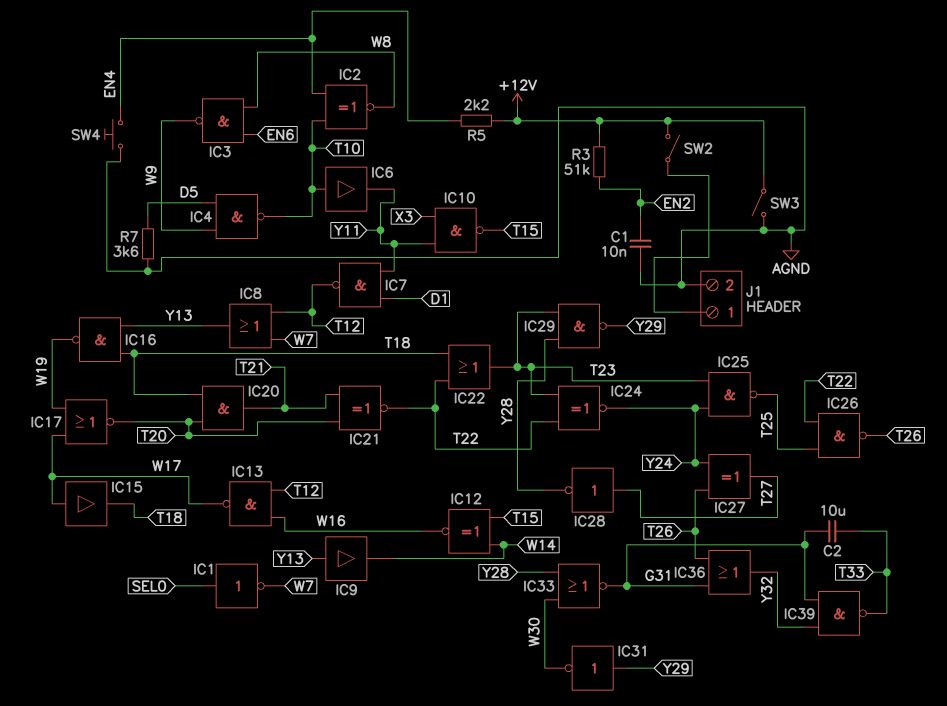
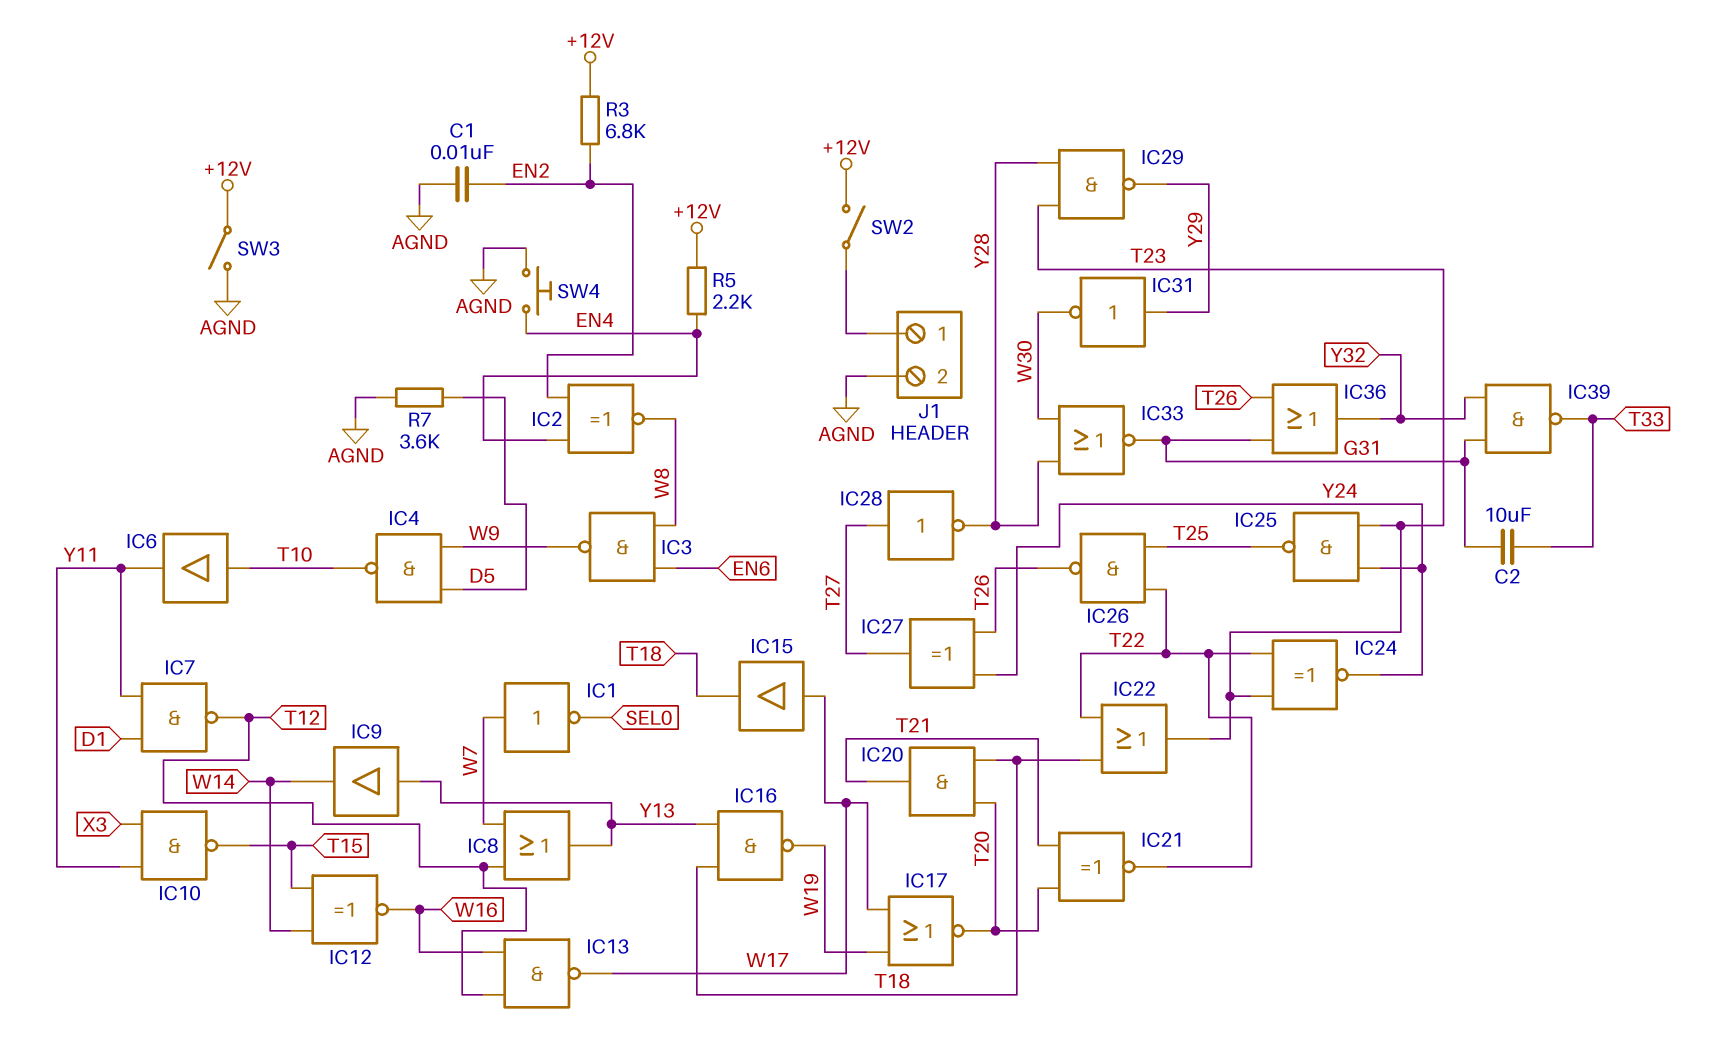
IC1: NOT (in SEL0, out W7) -> NOT (in W7, out SEL0)
IC2: XNOR (in EN4, in T10, out W8) -> XNOR (in EN2, in EN4, out W8)
R3: 51k (+12V, EN2) -> 6.8k (+12V, EN2)

